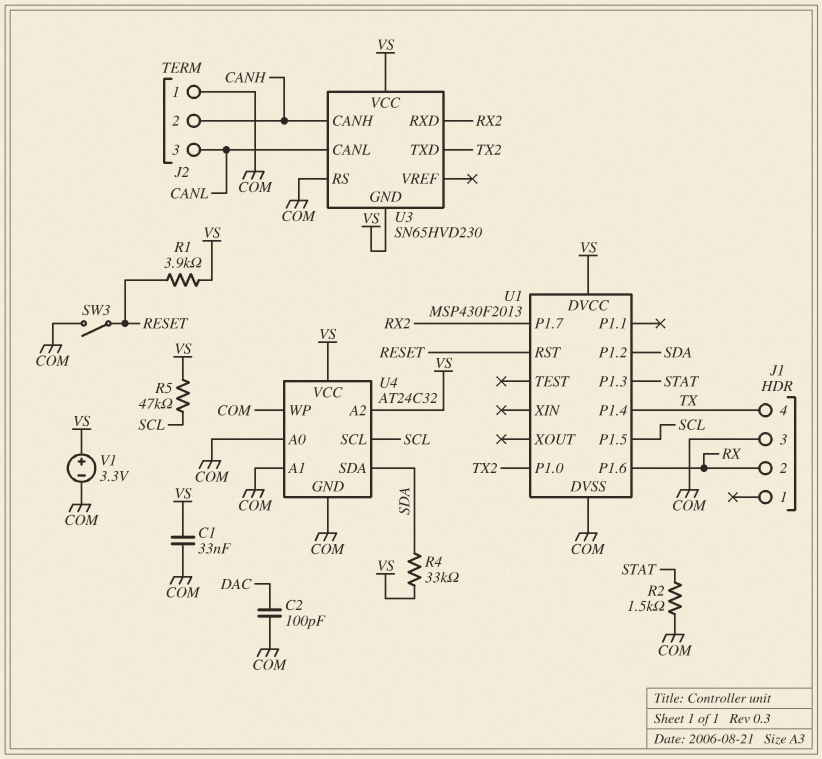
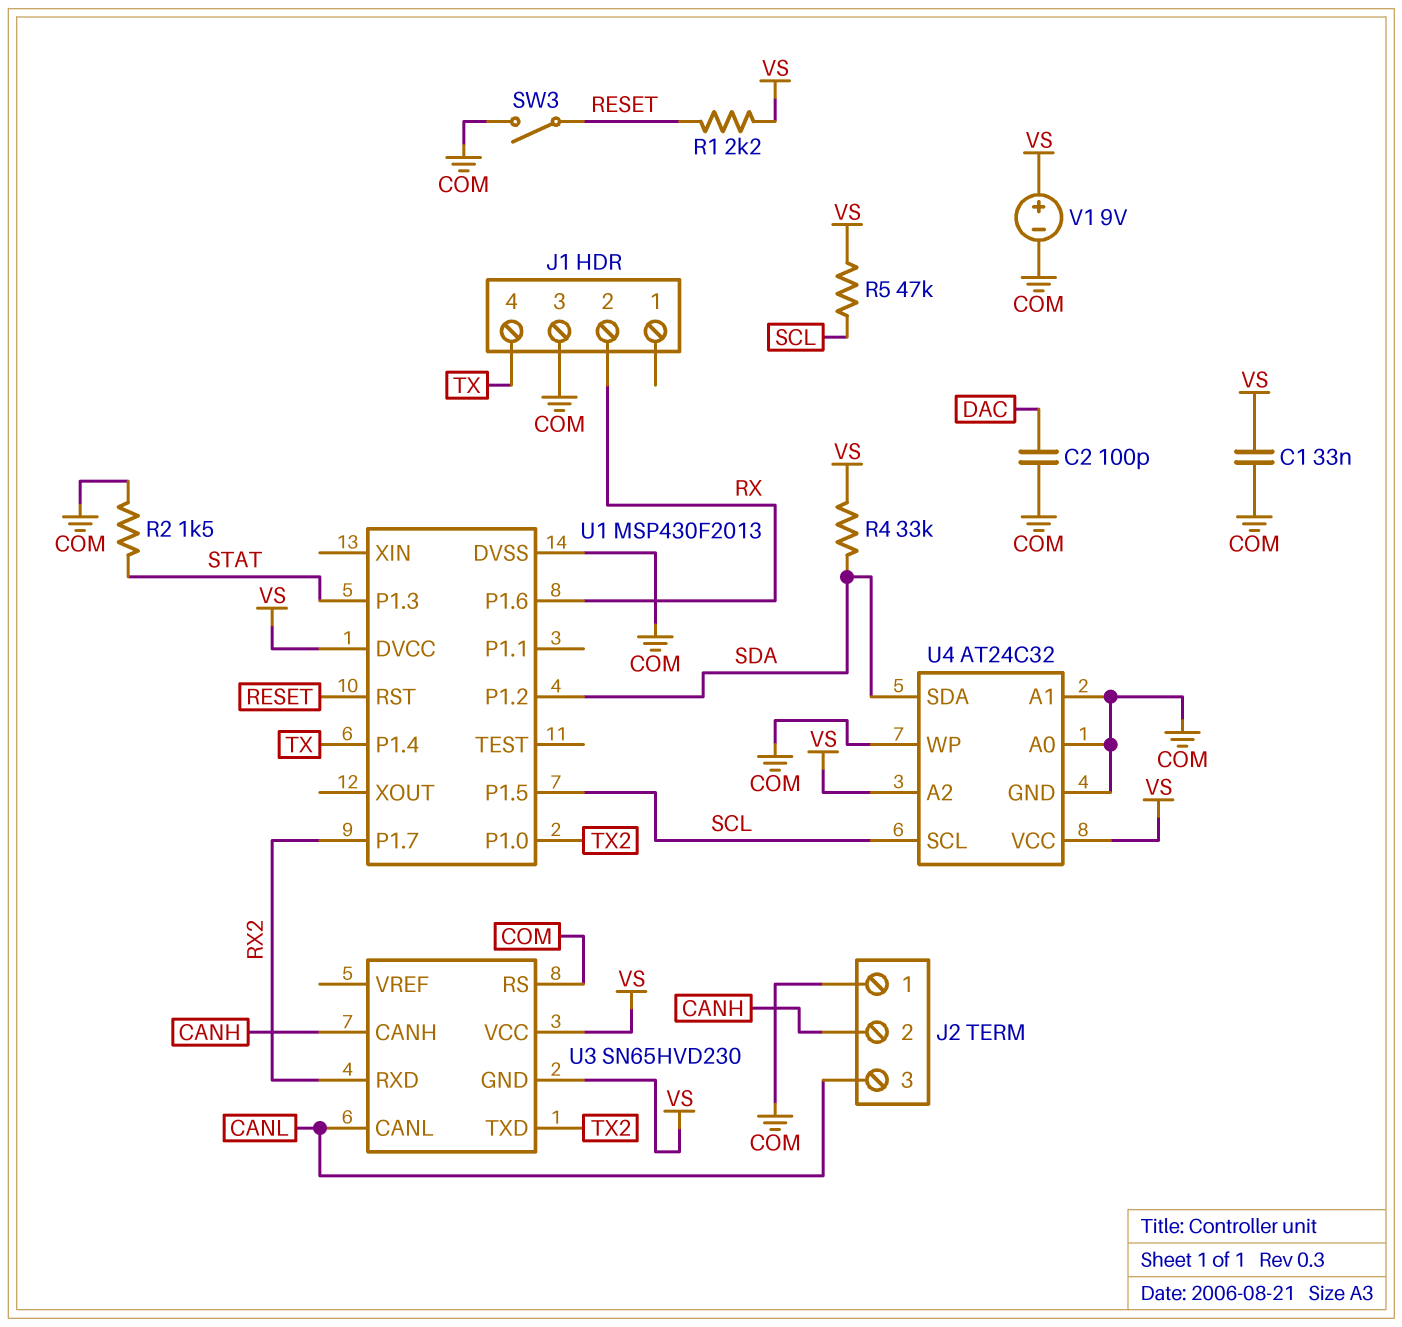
R1: 3.9k (RESET, VS) -> 2.2k (RESET, VS)
V1: 3.3V (plus VS, minus COM) -> 9V (plus VS, minus COM)

